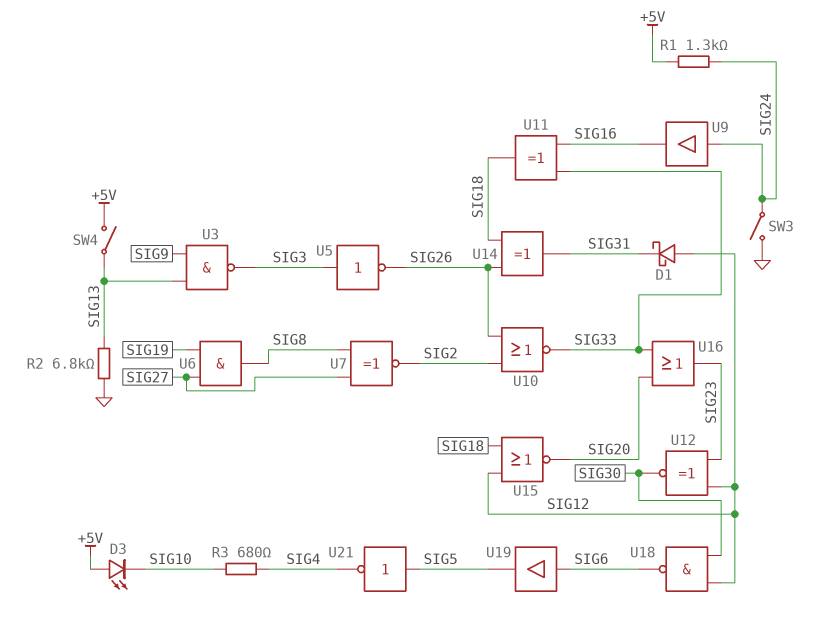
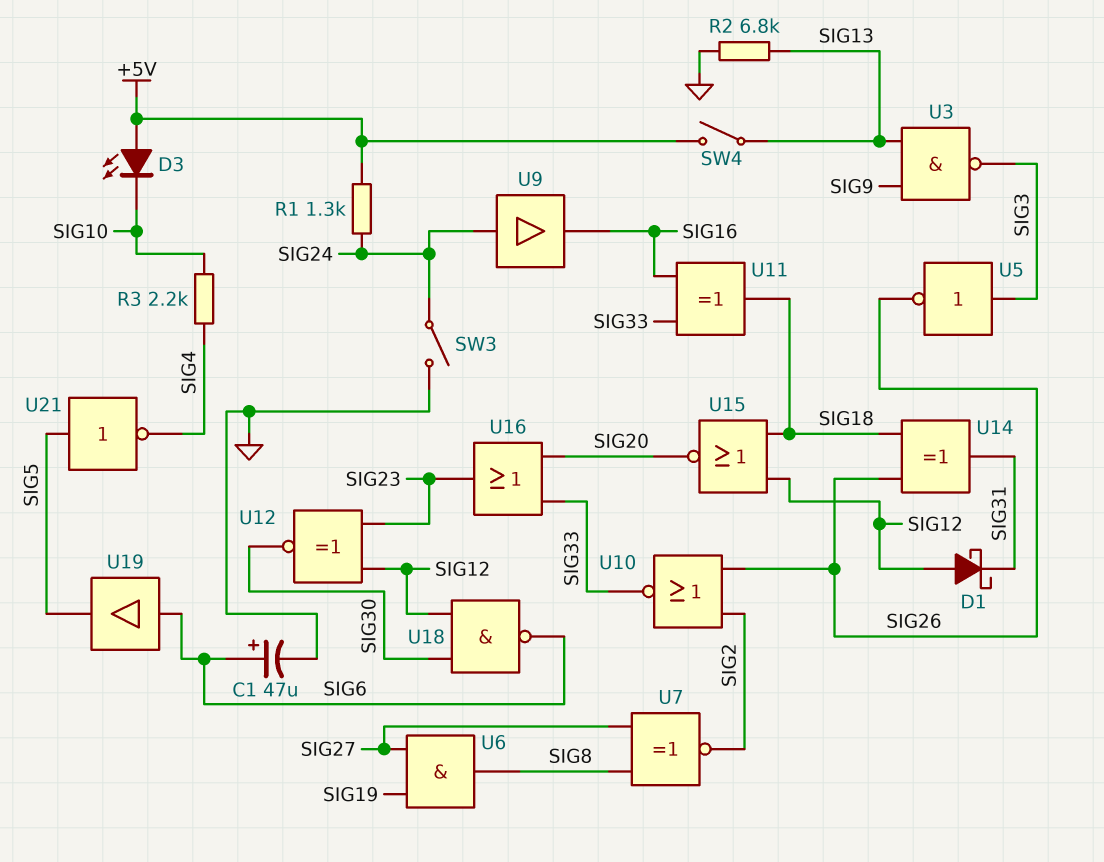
C1: none -> 47uF (plus SIG6, minus GND)
R3: 680 (SIG4, SIG10) -> 2.2k (SIG4, SIG10)

